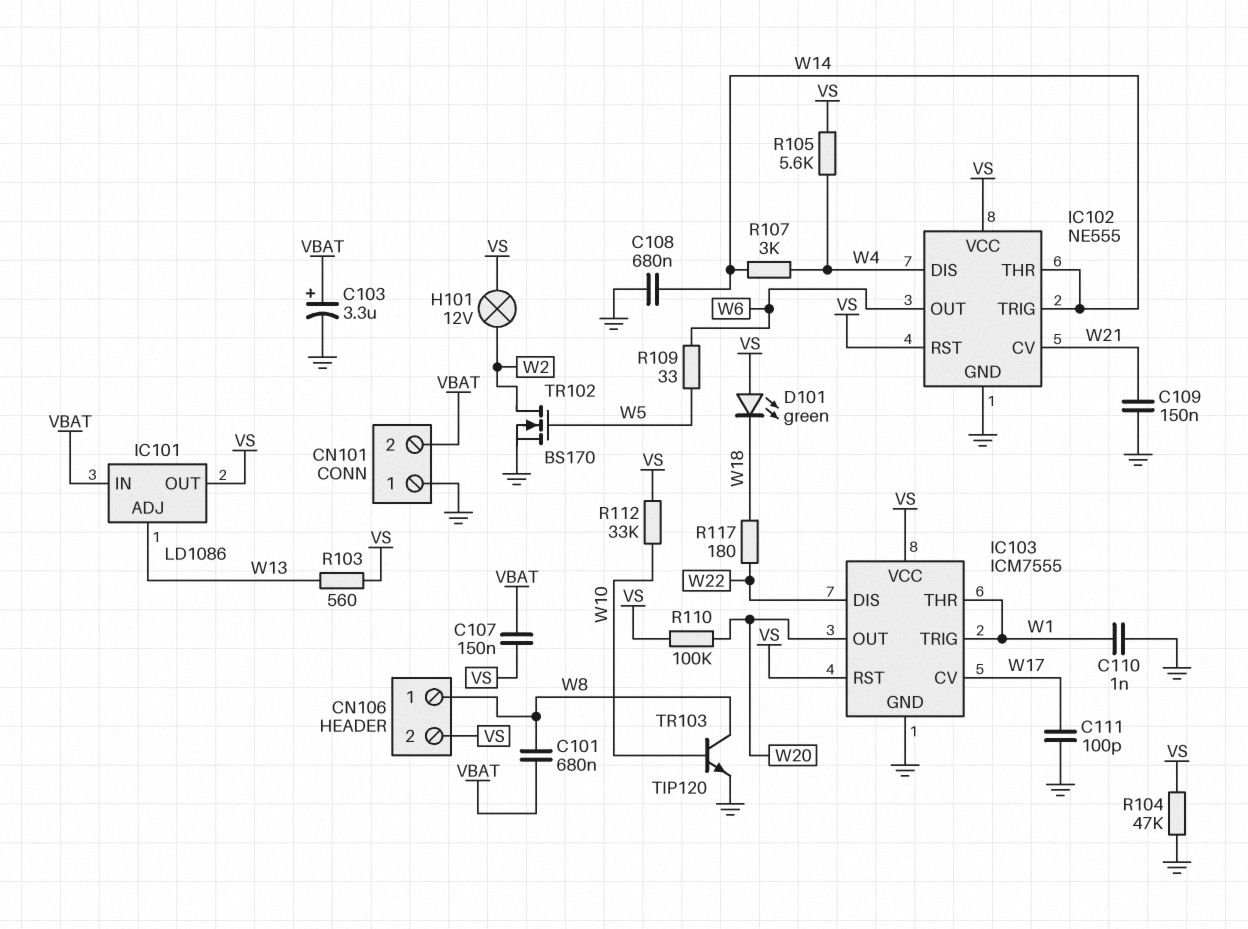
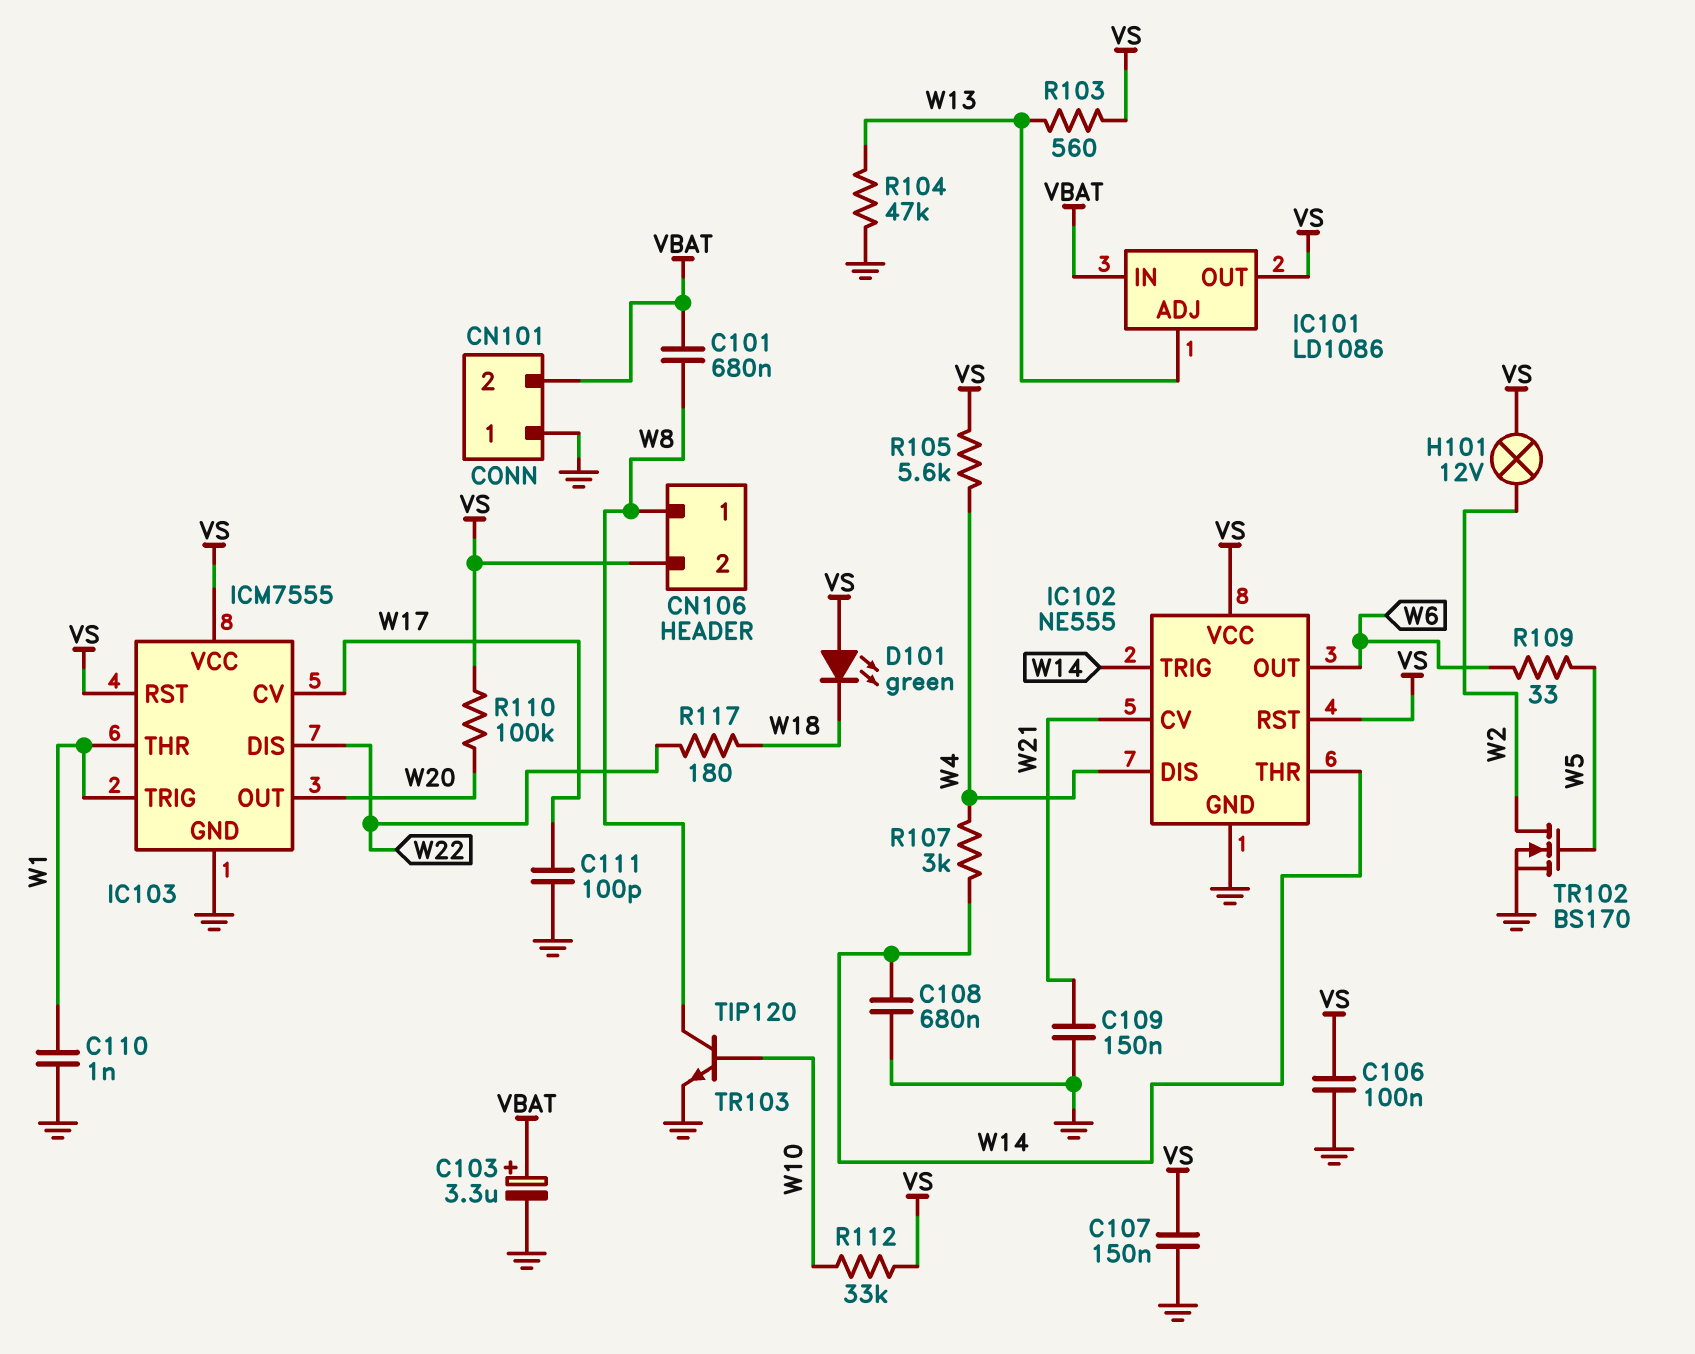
C106: none -> 100nF (GND, VS)
C107: 150nF (VBAT, VS) -> 150nF (GND, VS)
R104: 47k (GND, VS) -> 47k (GND, W13)

